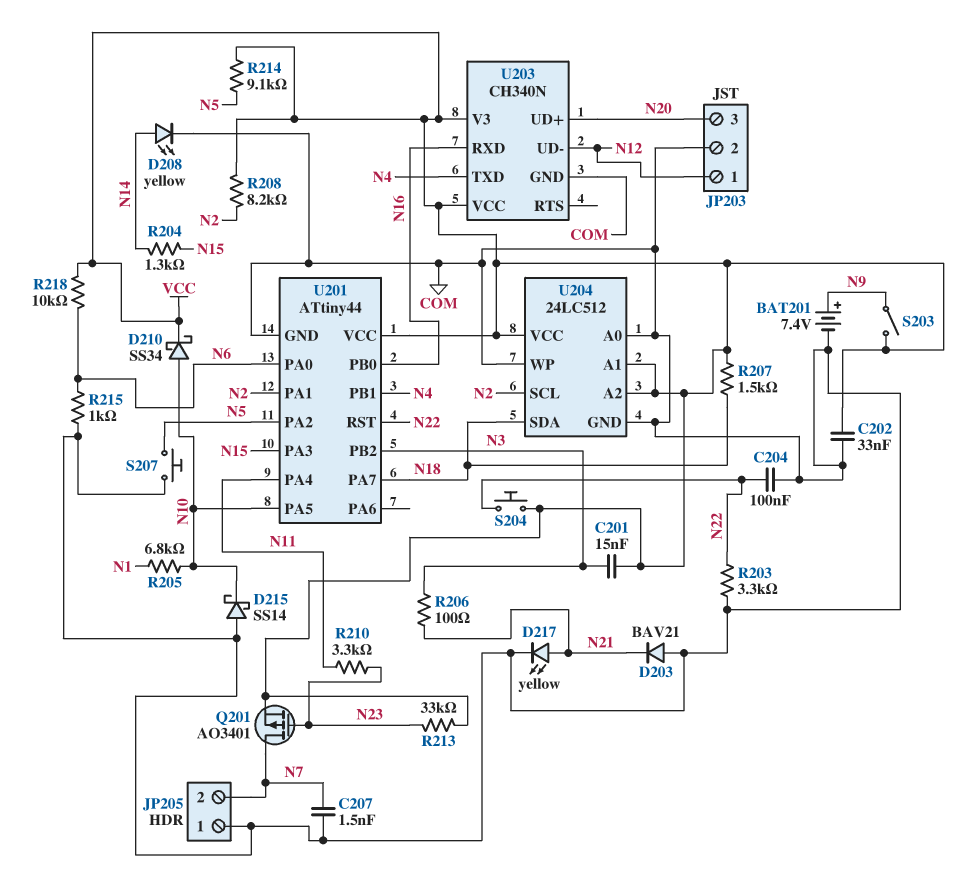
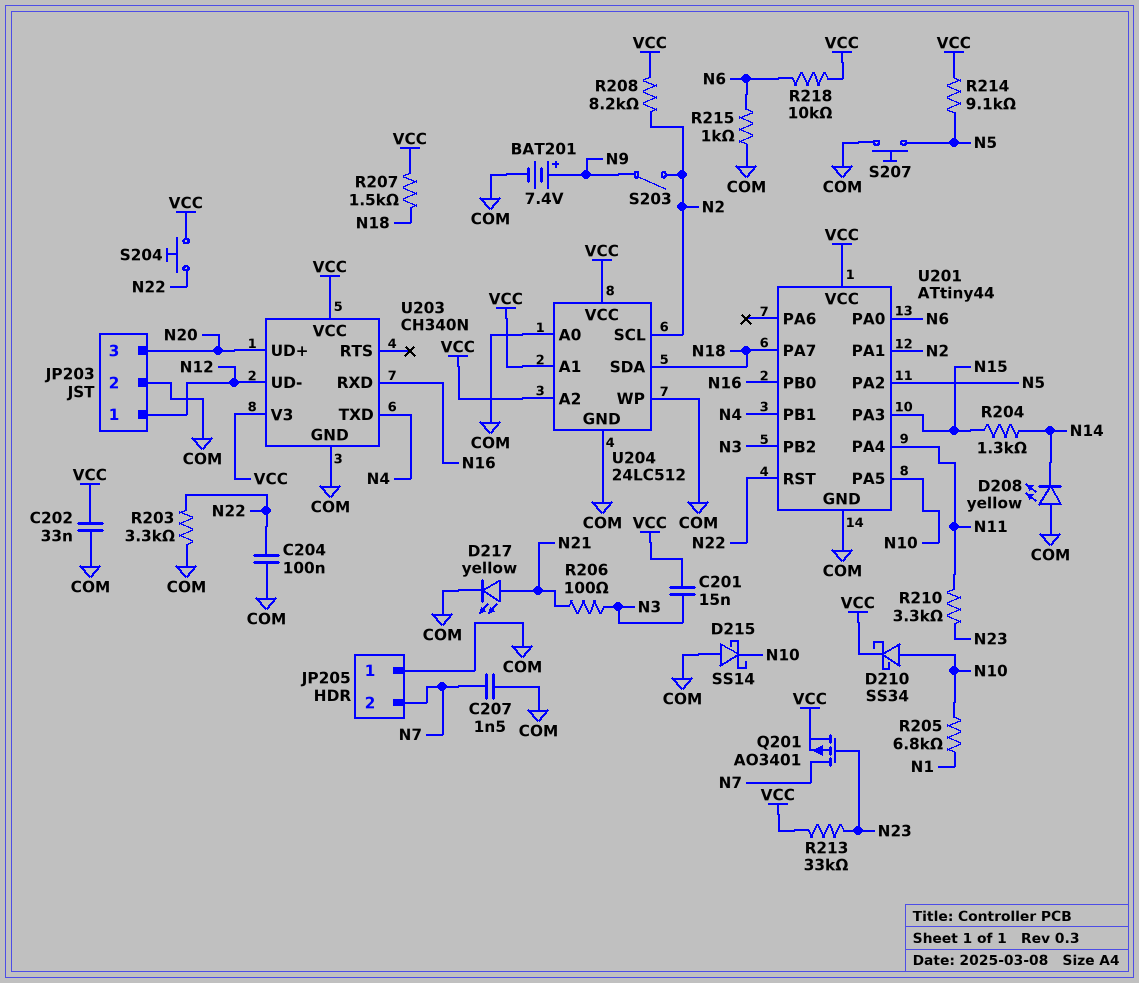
D203: diode BAV21 (A COM, K N21) -> none
D208: LED yellow (A N14, K COM) -> LED yellow (A COM, K N14)
S203: switch (N9, VCC) -> switch (N2, N9)

